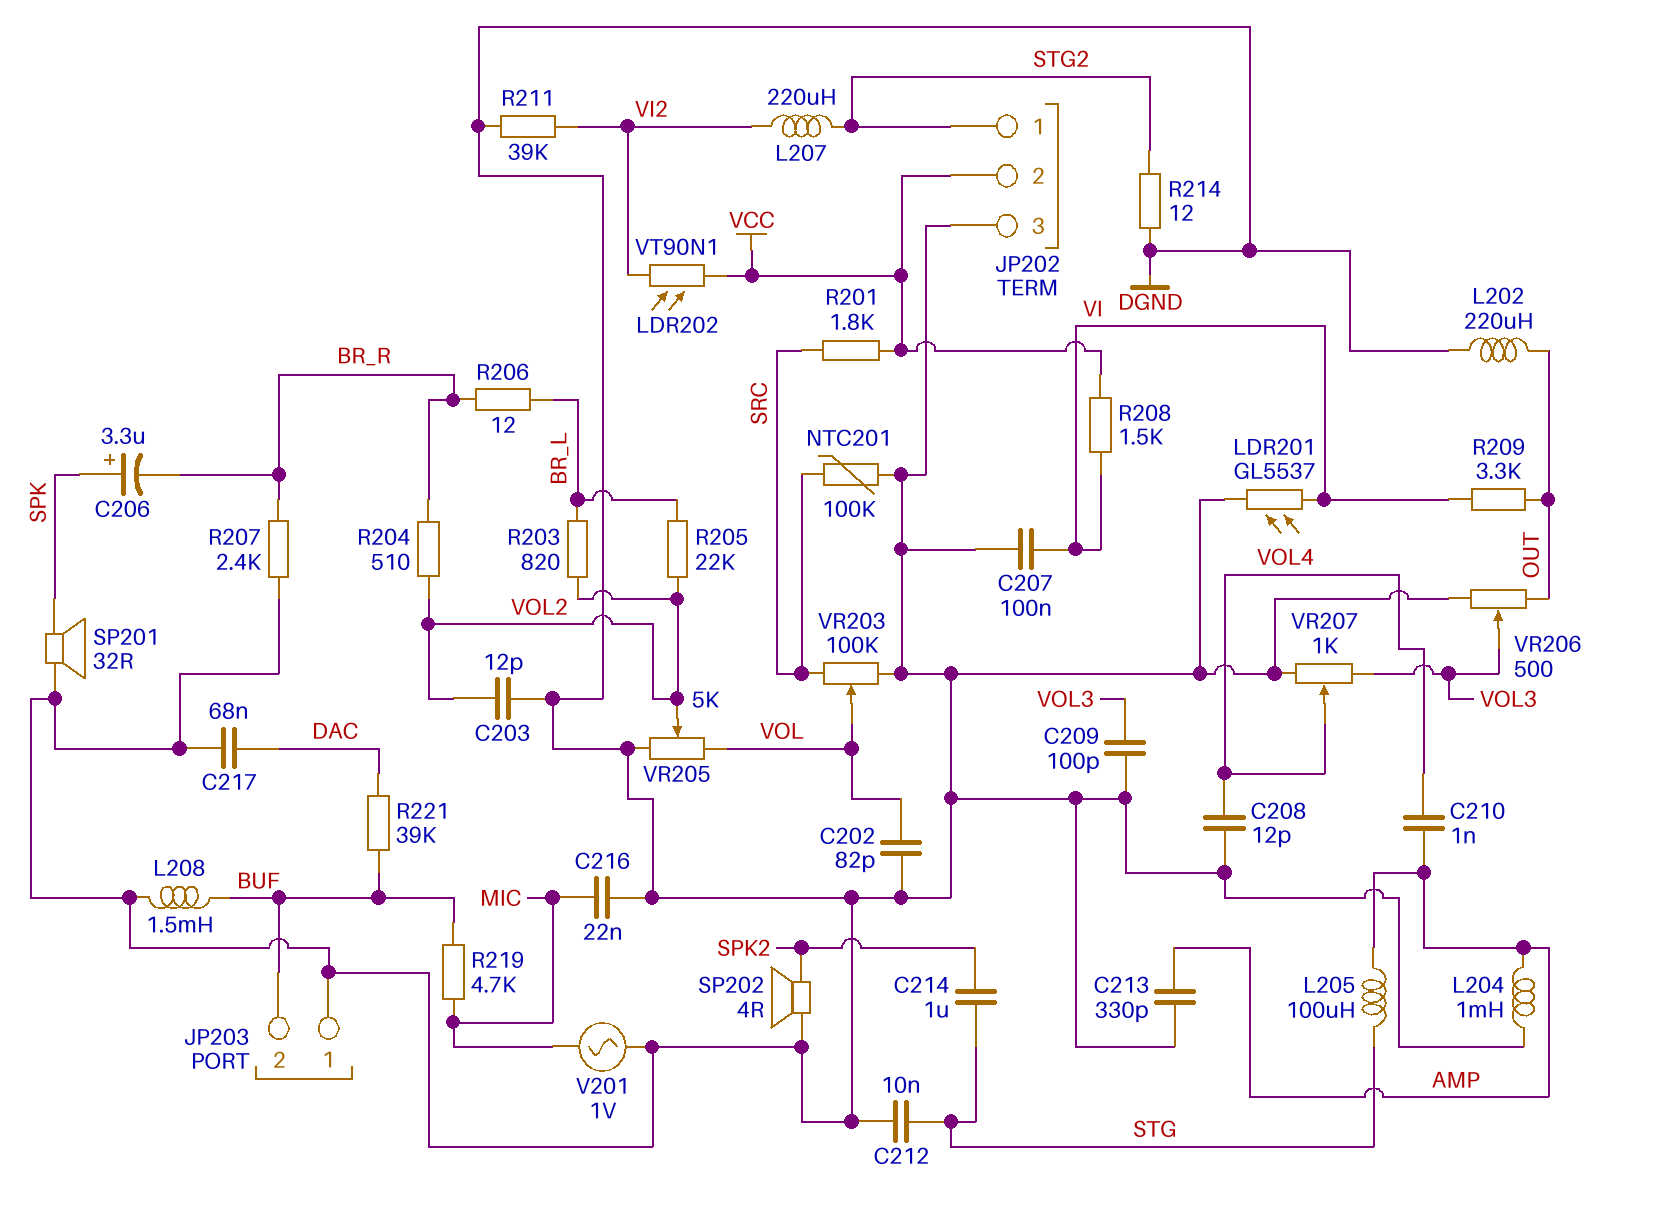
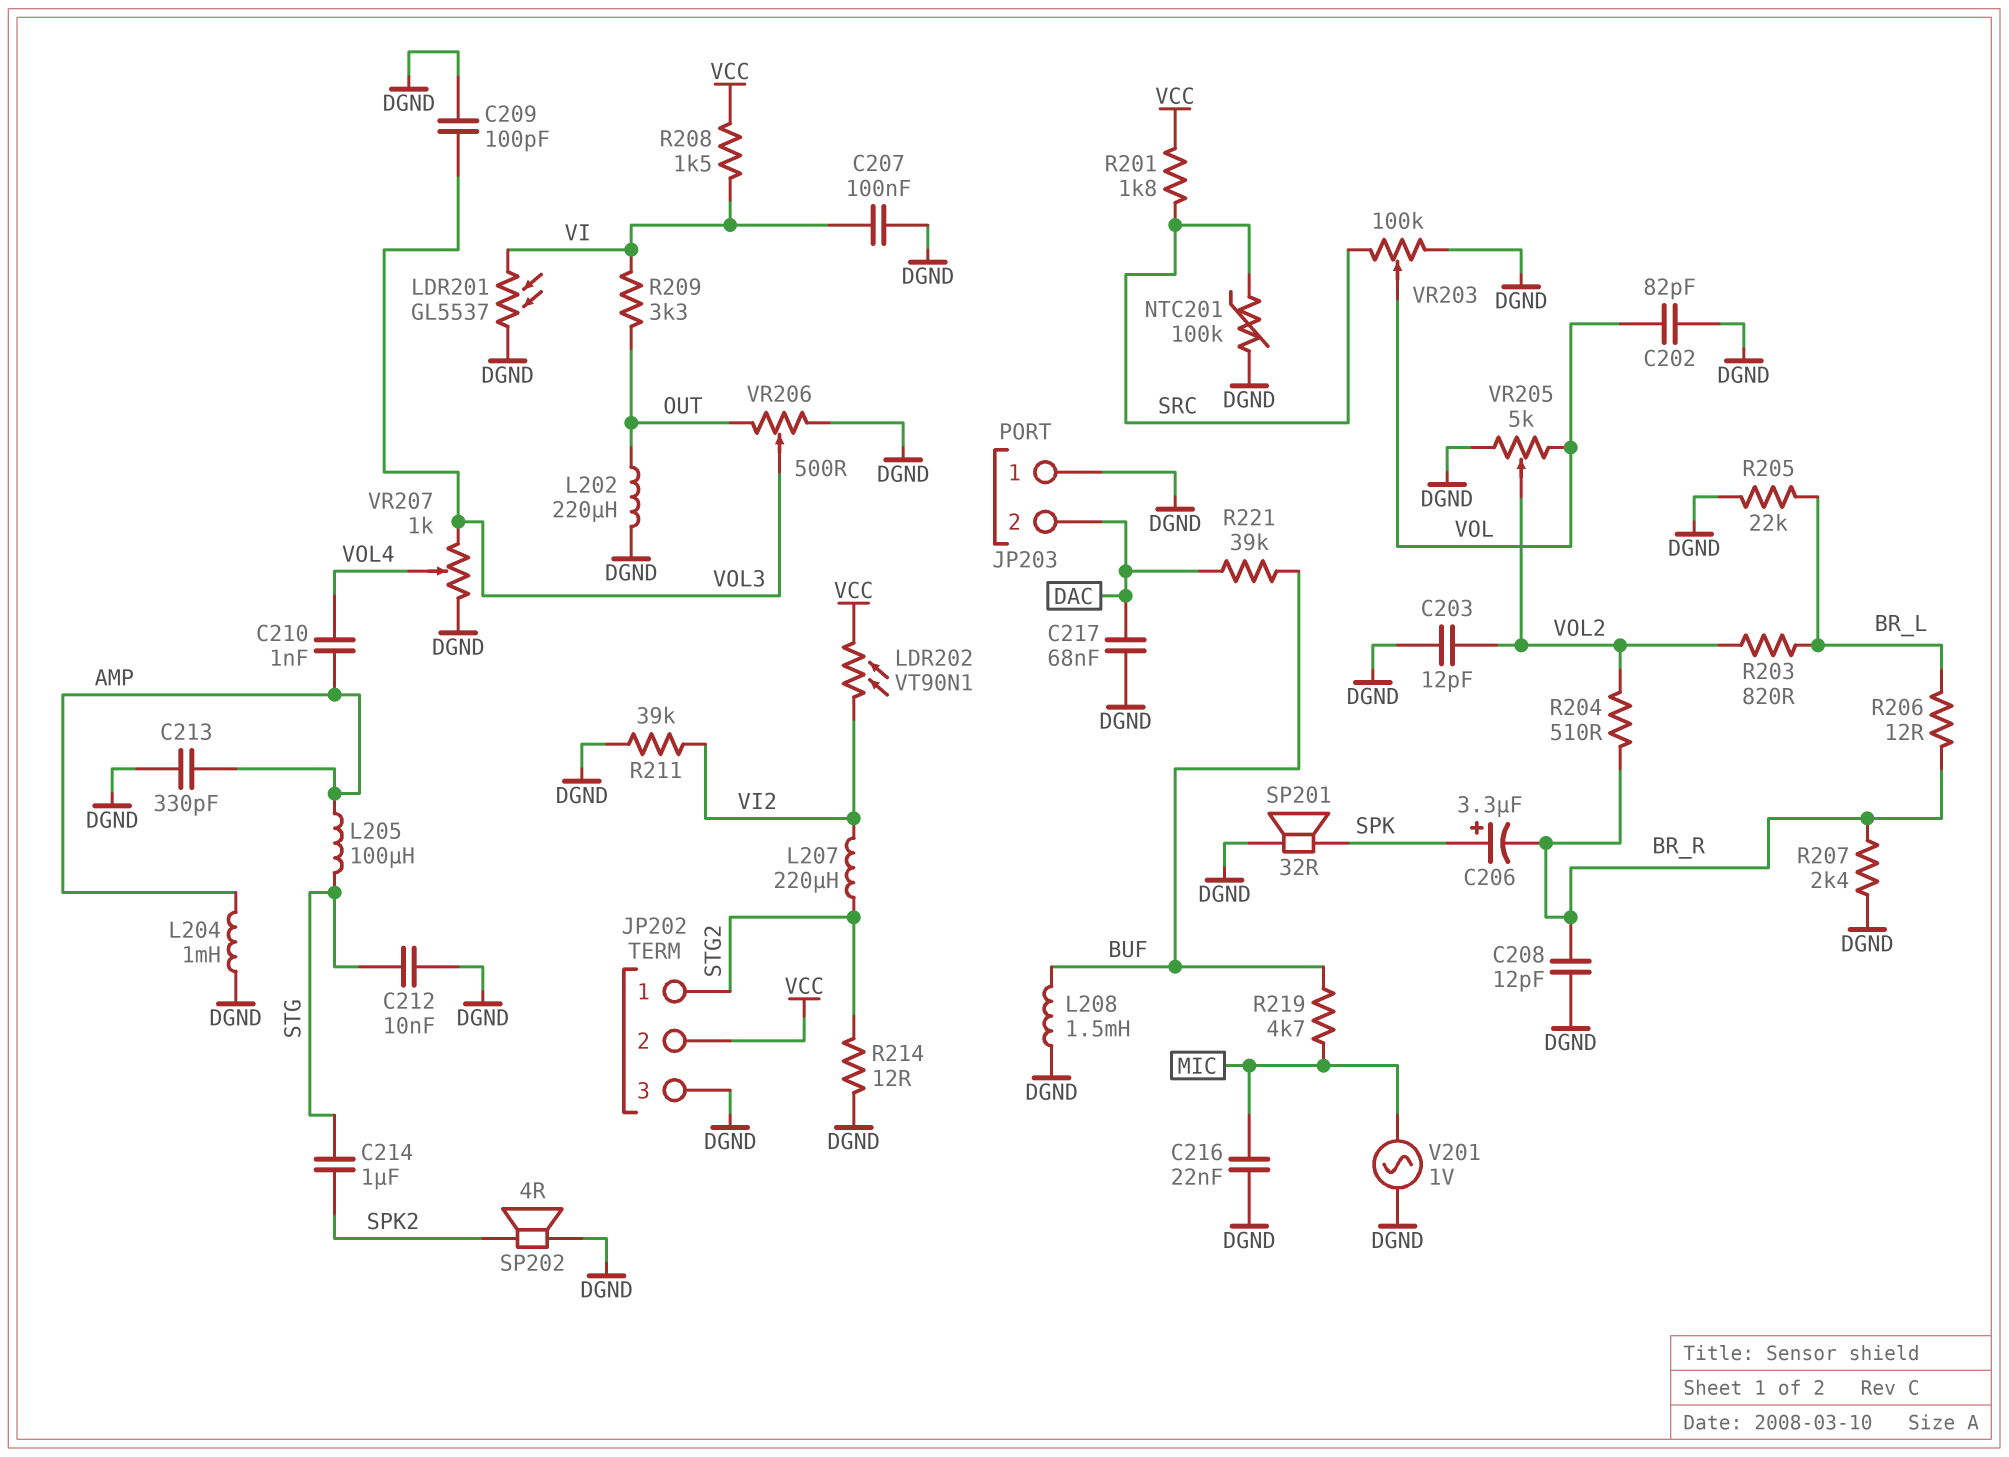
C208: 12pF (DGND, VOL4) -> 12pF (BR_R, DGND)
JP203 pin 2: BUF -> DAC
R205: 22k (BR_L, VOL2) -> 22k (BR_L, DGND)

